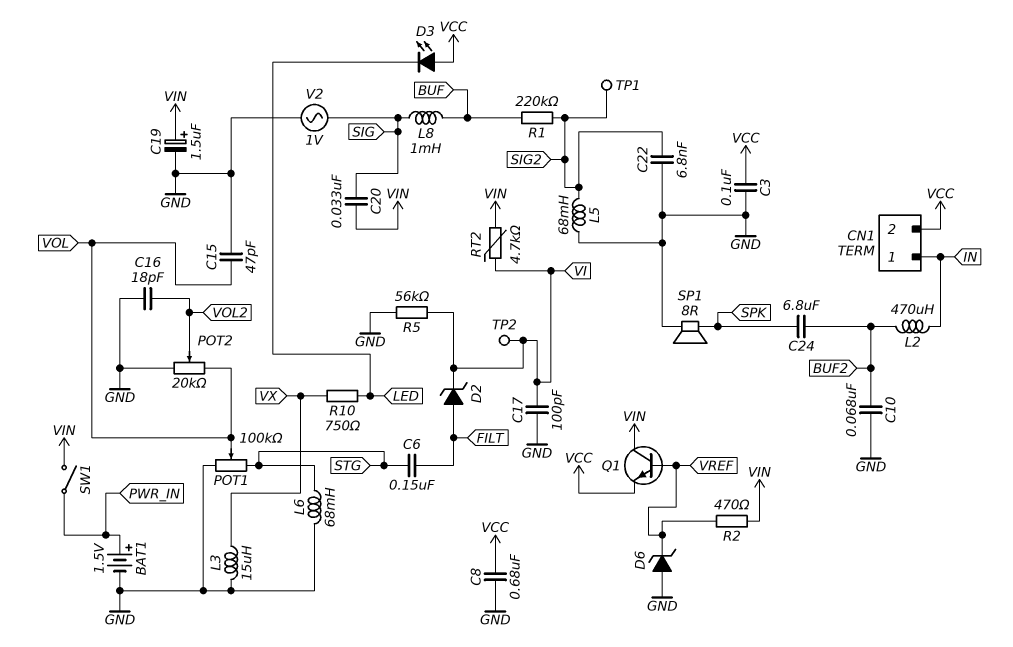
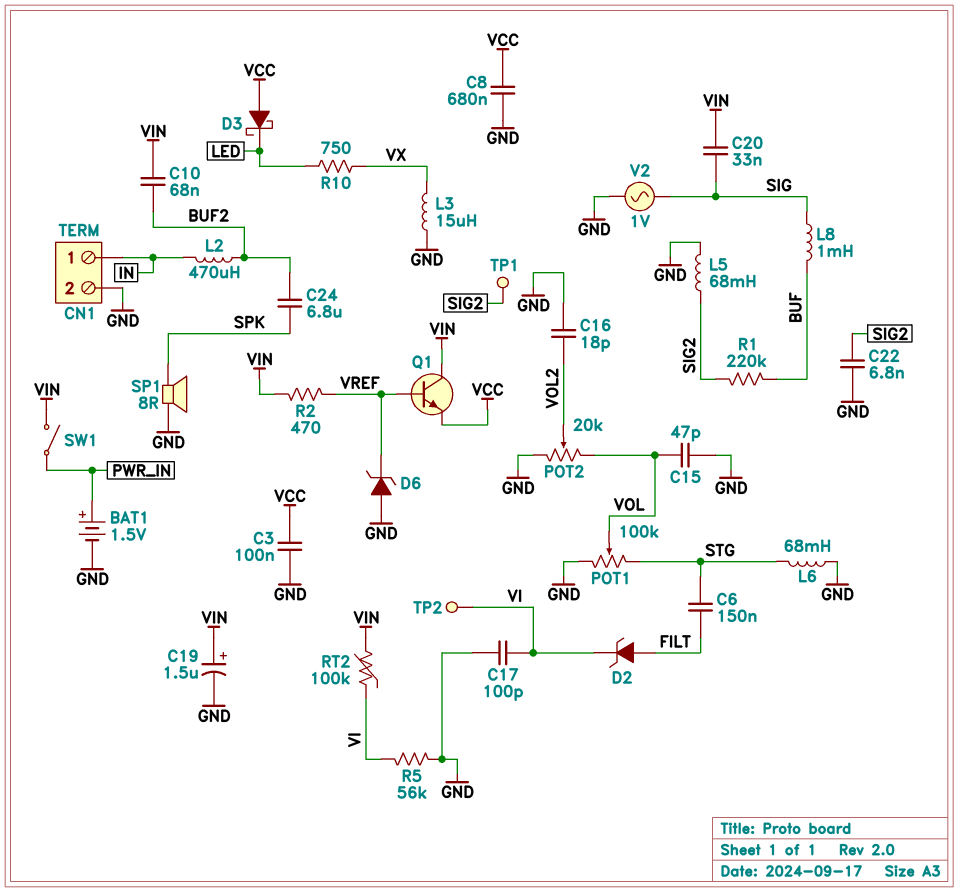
C10: 68nF (BUF2, GND) -> 68nF (BUF2, VIN)
CN1 pin 2: VCC -> GND
D3: LED (A VCC, K LED) -> schottky (A VCC, K LED)
RT2: 4.7k (VI, VIN) -> 100k (VI, VIN)

